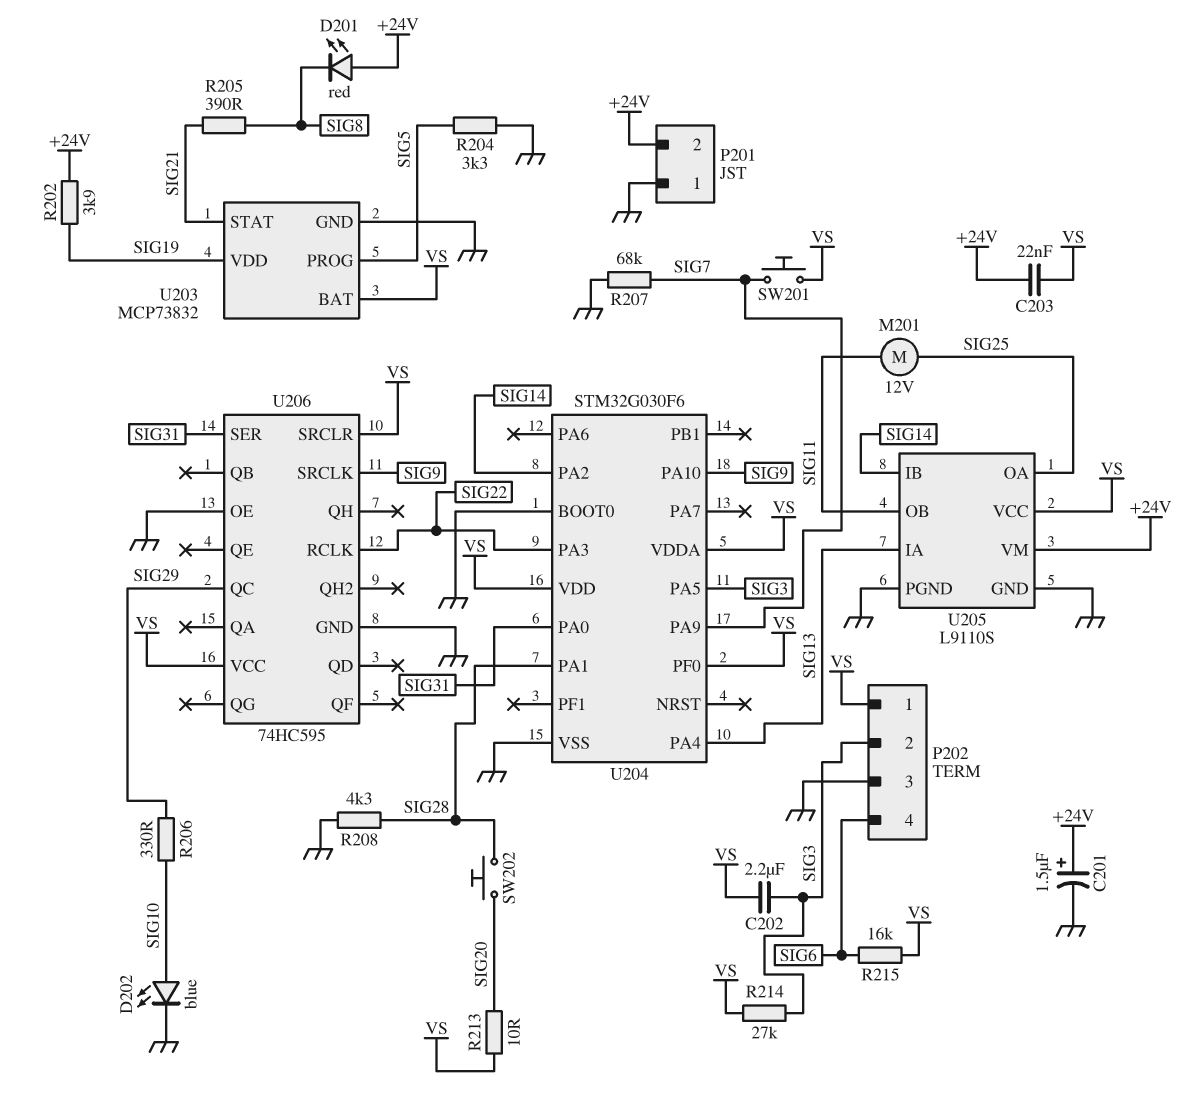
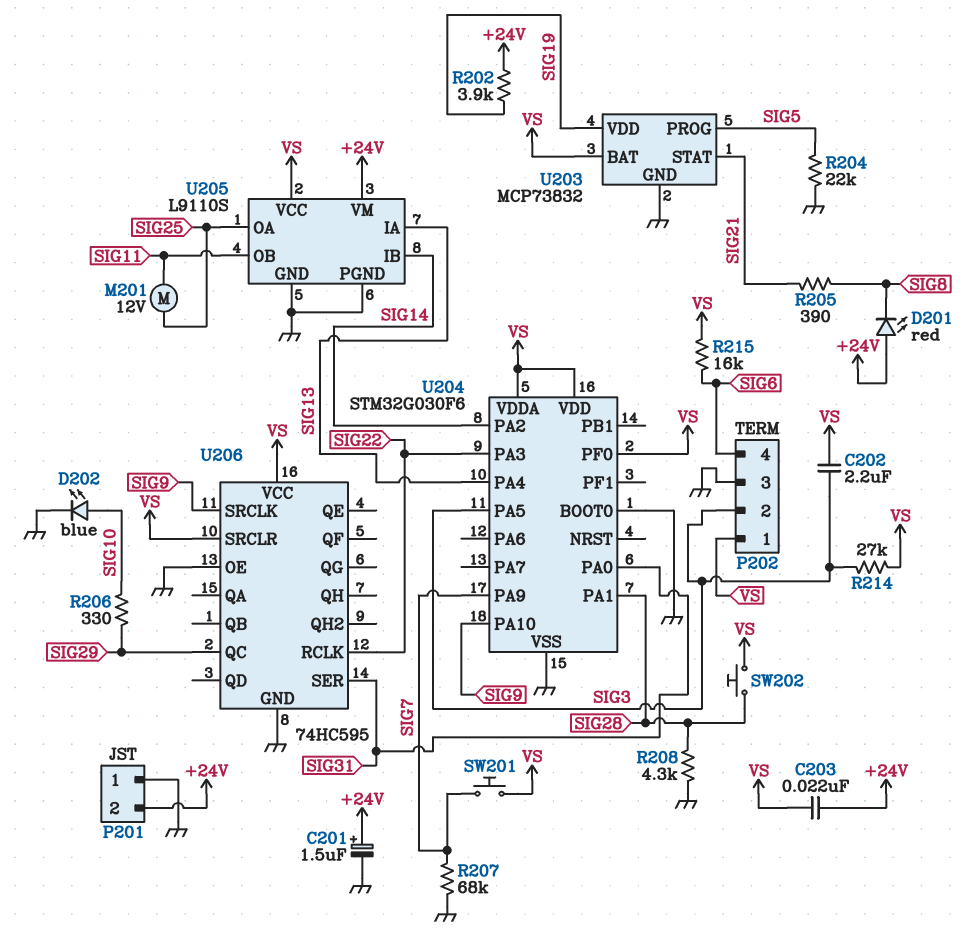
R204: 3.3k (GND, SIG5) -> 22k (GND, SIG5)
R213: 10 (SIG20, VS) -> none
SW202: button (SIG20, SIG28) -> button (SIG28, VS)

